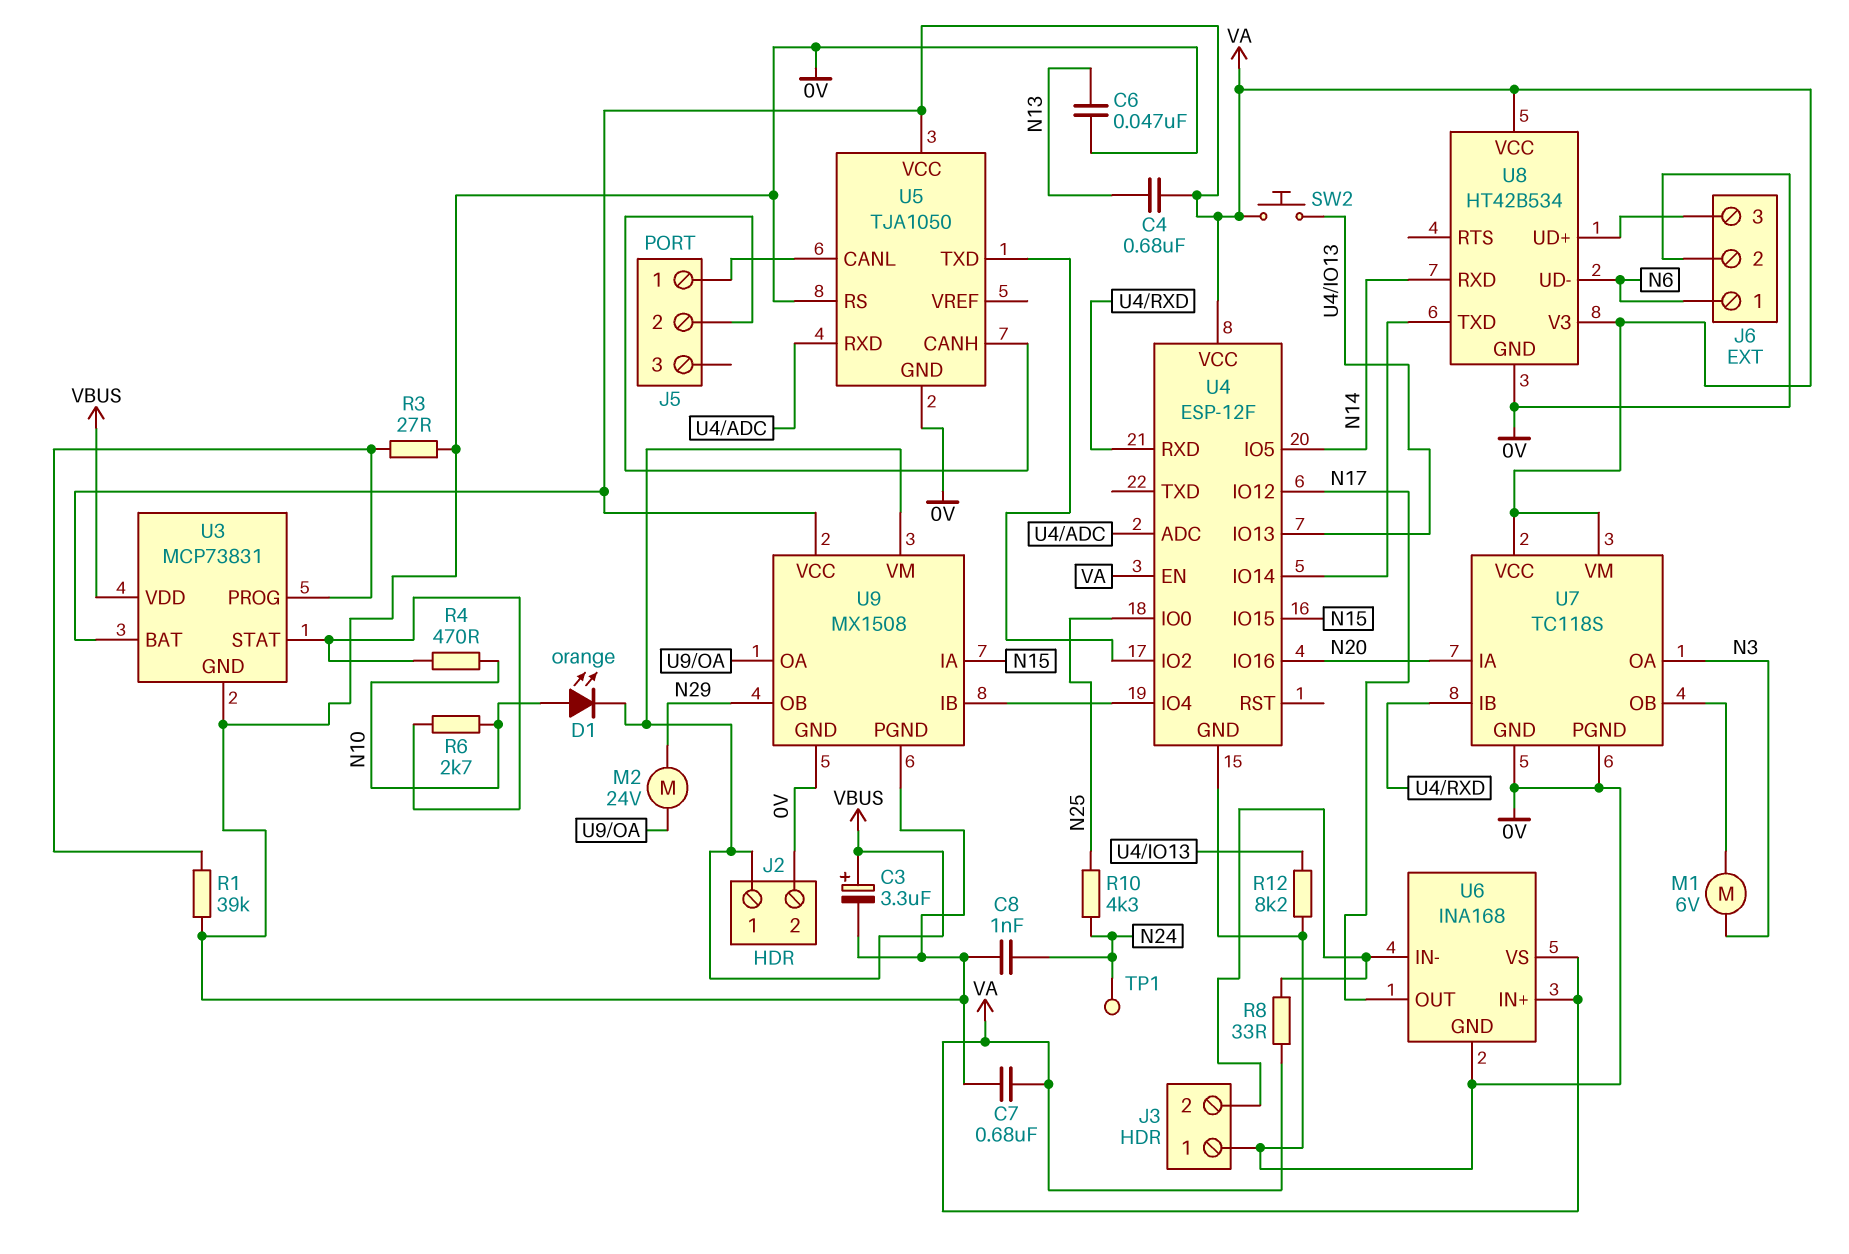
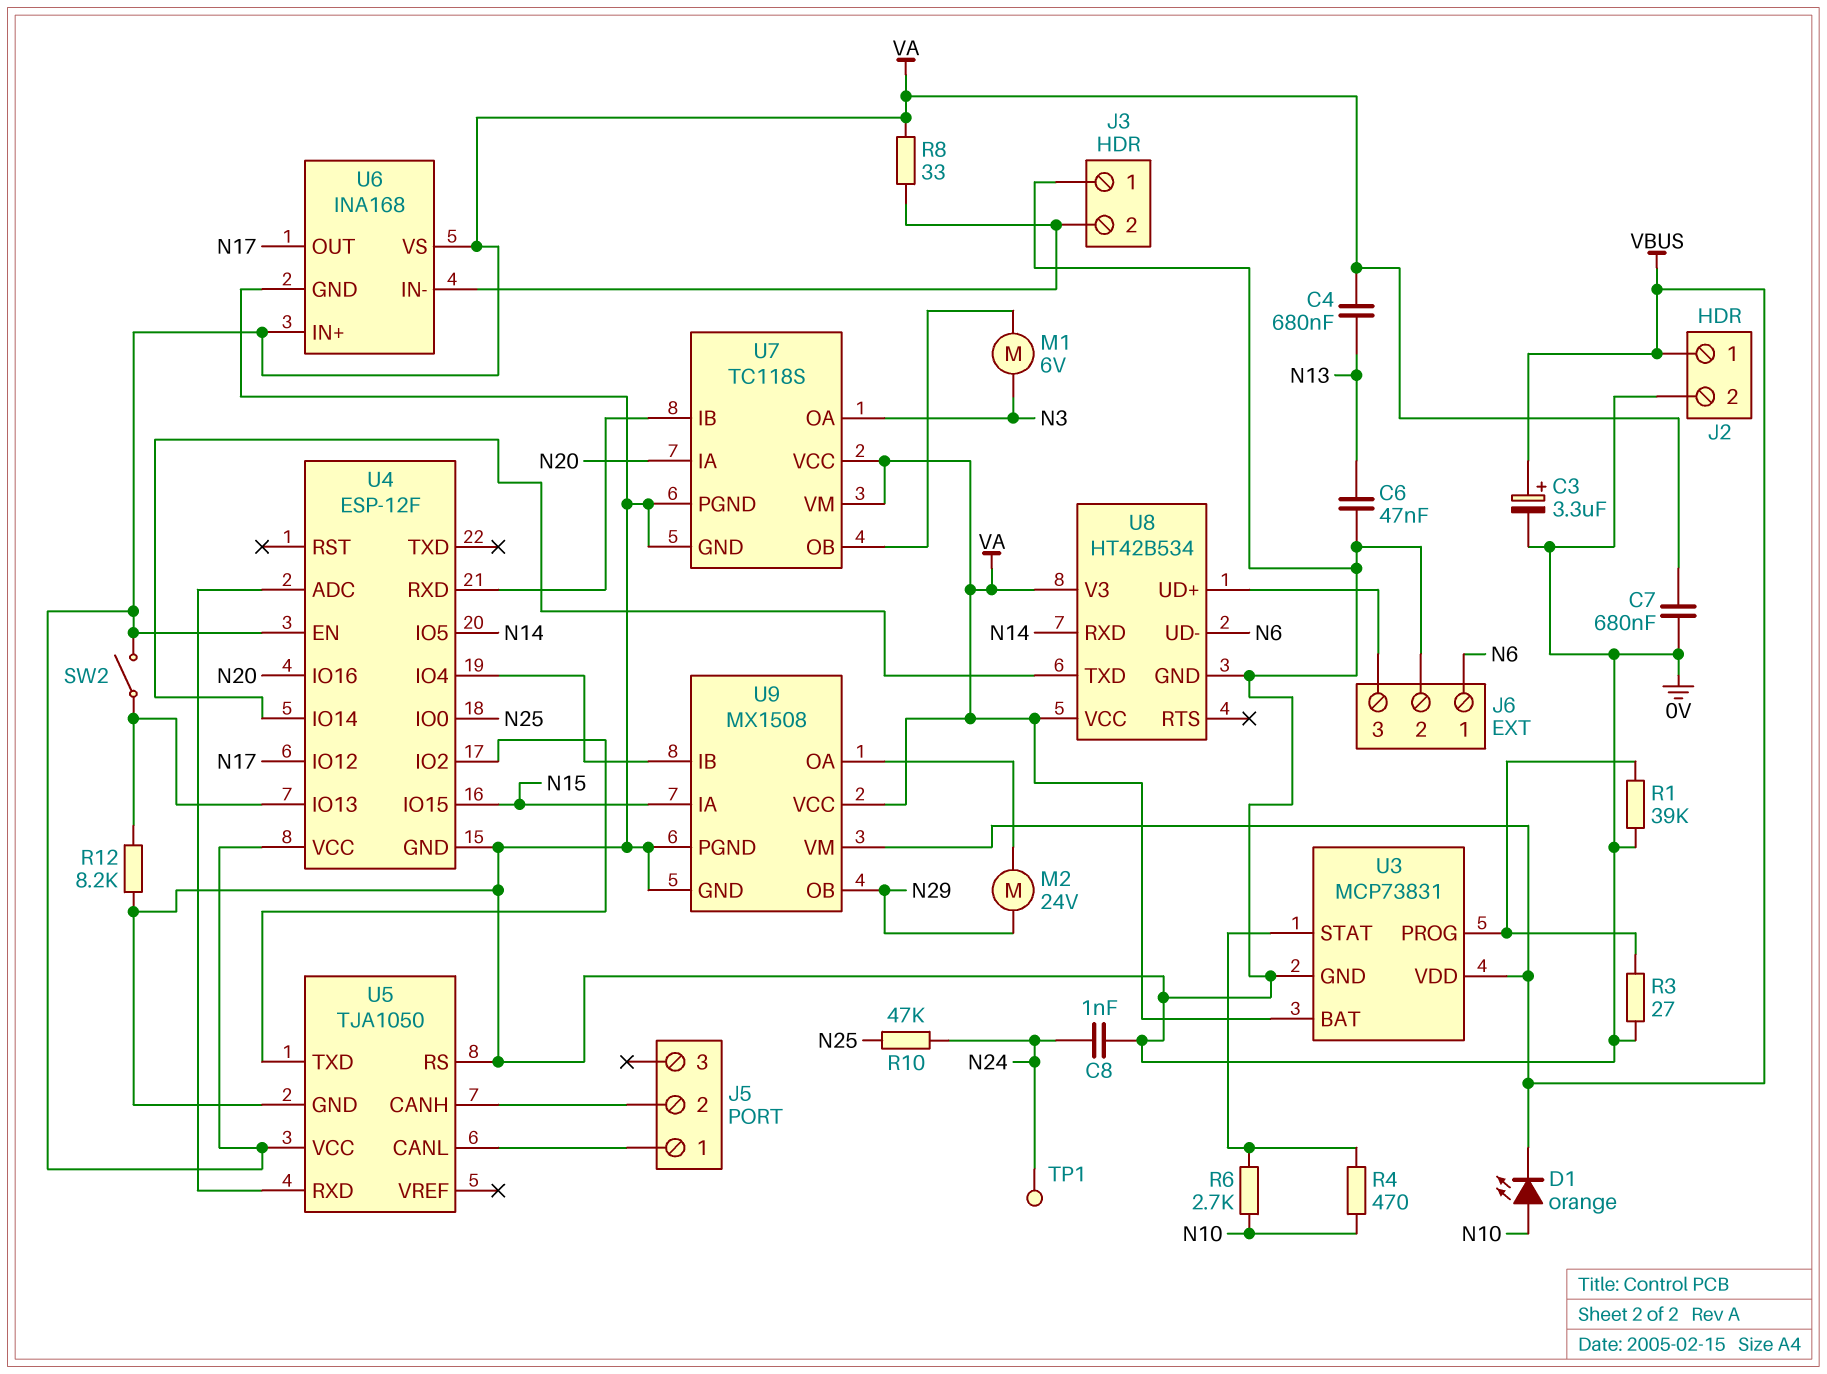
R10: 4.3k (N24, N25) -> 47k (N24, N25)
SW2: button (U4/IO13, VA) -> switch (U4/IO13, VA)

